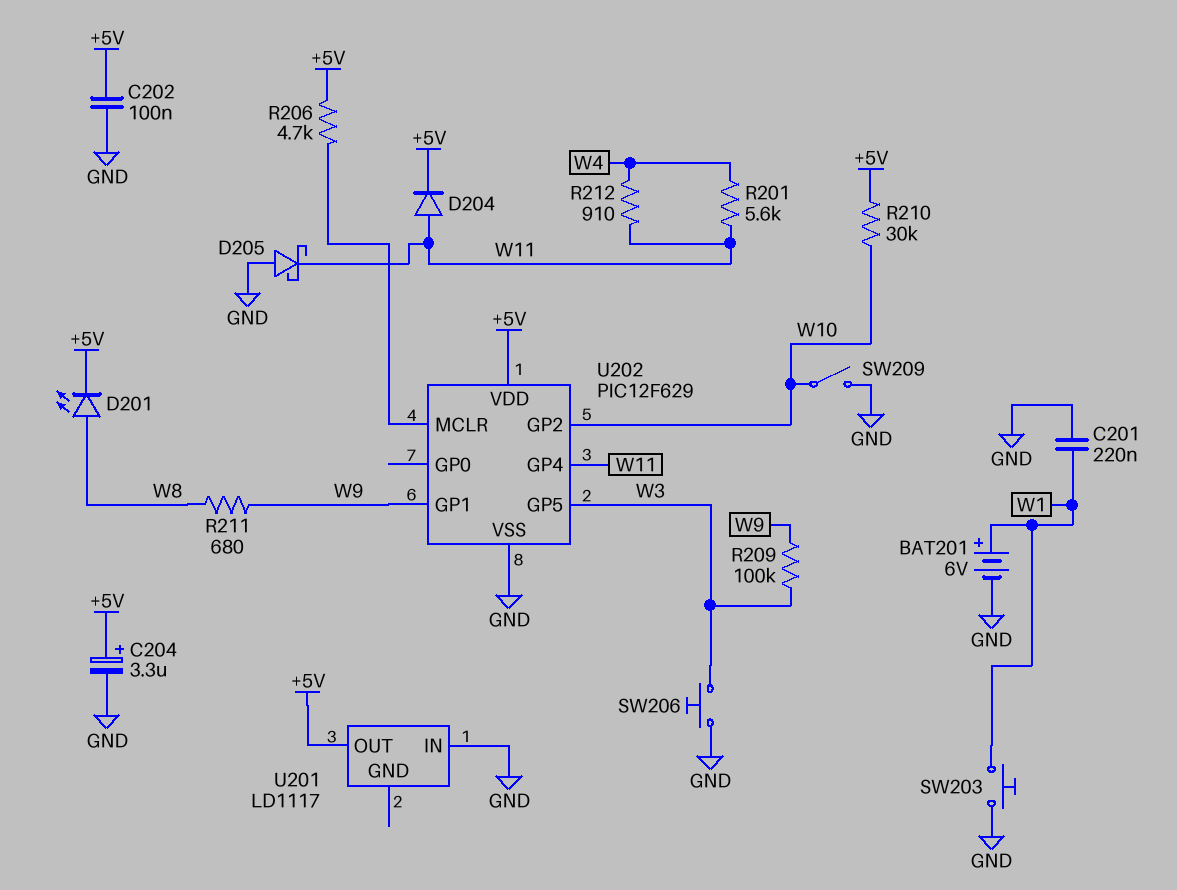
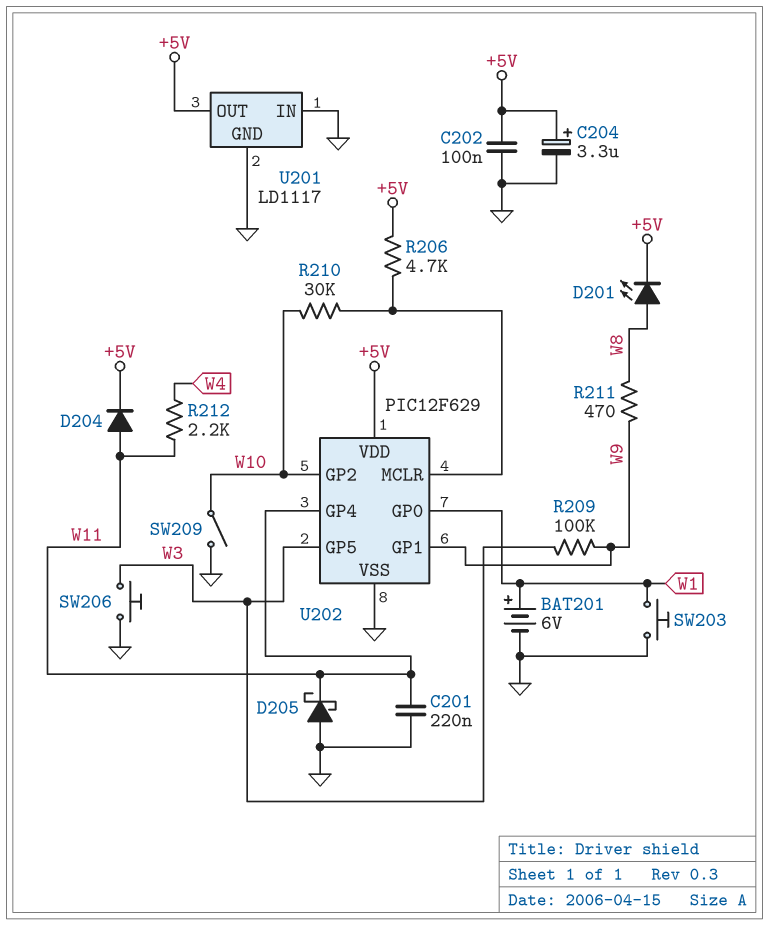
C201: 220nF (GND, W1) -> 220nF (GND, W11)
R201: 5.6k (W4, W11) -> none
R210: 30k (+5V, W10) -> 30k (U202/MCLR, W10)
R211: 680 (W8, W9) -> 470 (W8, W9)
R212: 910 (W4, W11) -> 2.2k (W4, W11)
U201 pin GND: none -> GND
U202 pin GP0: none -> W1

